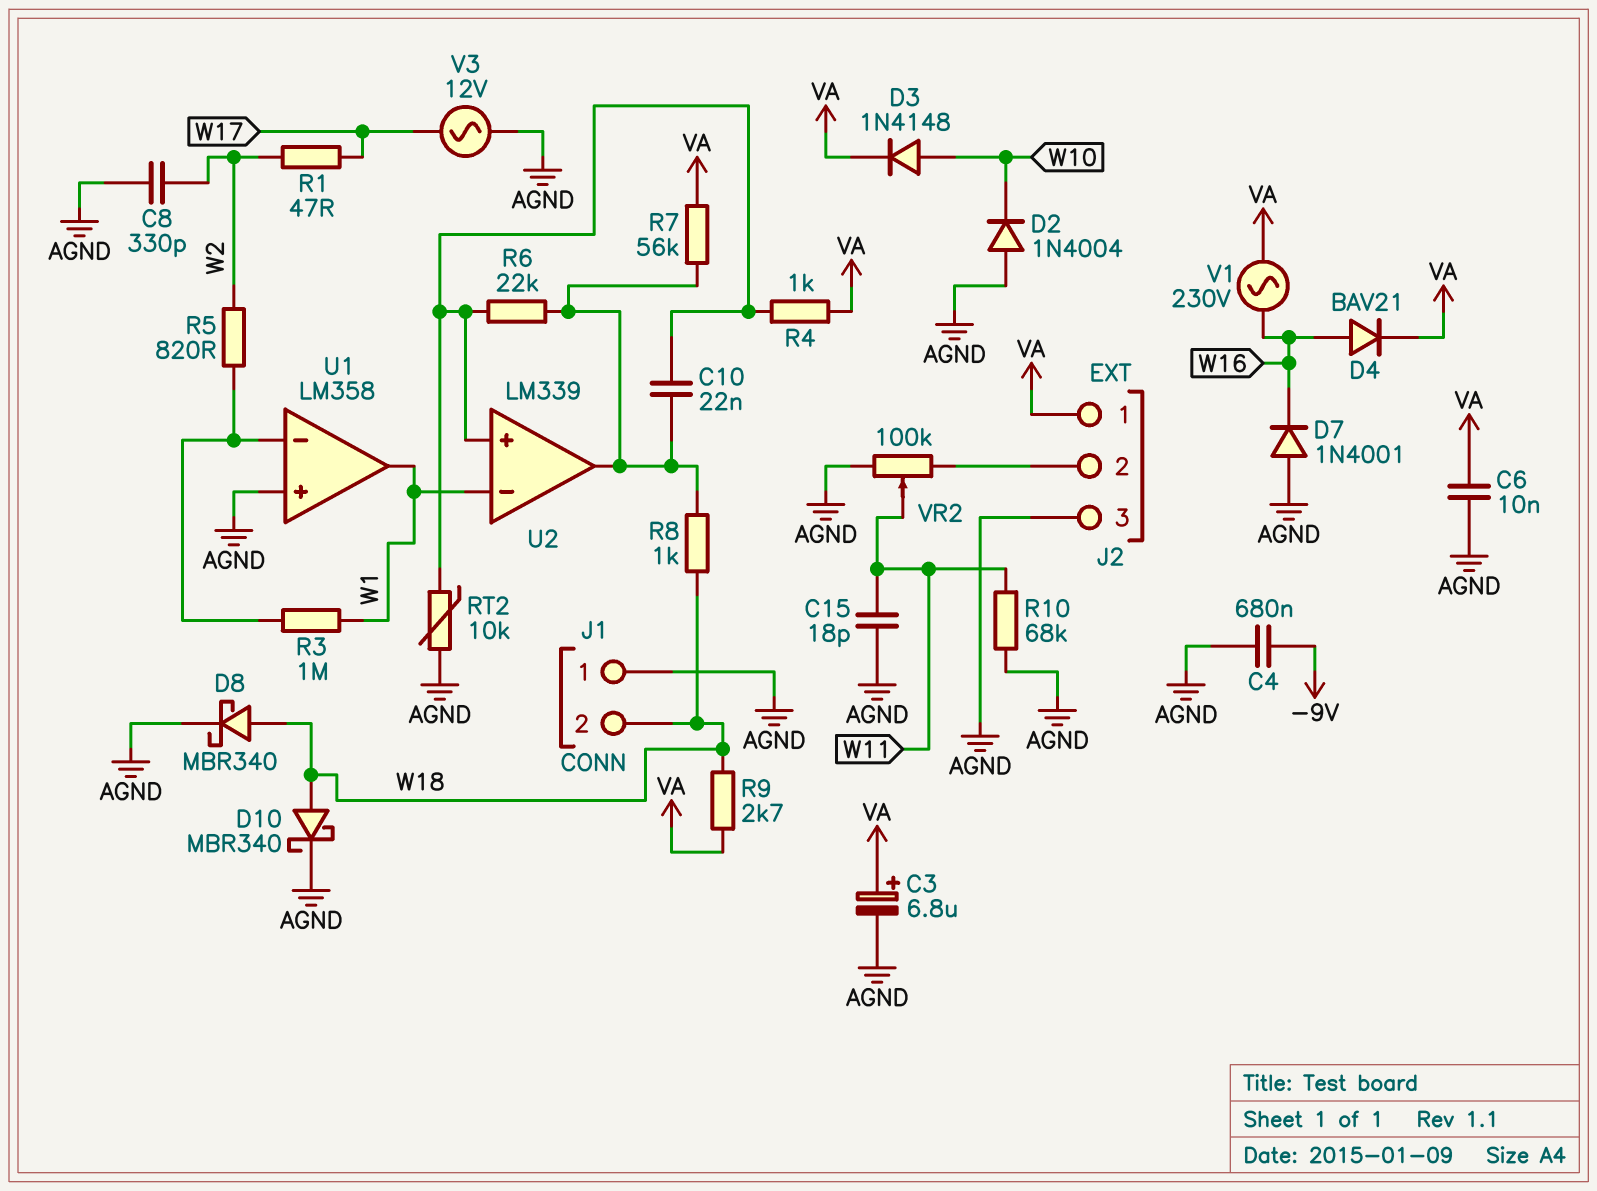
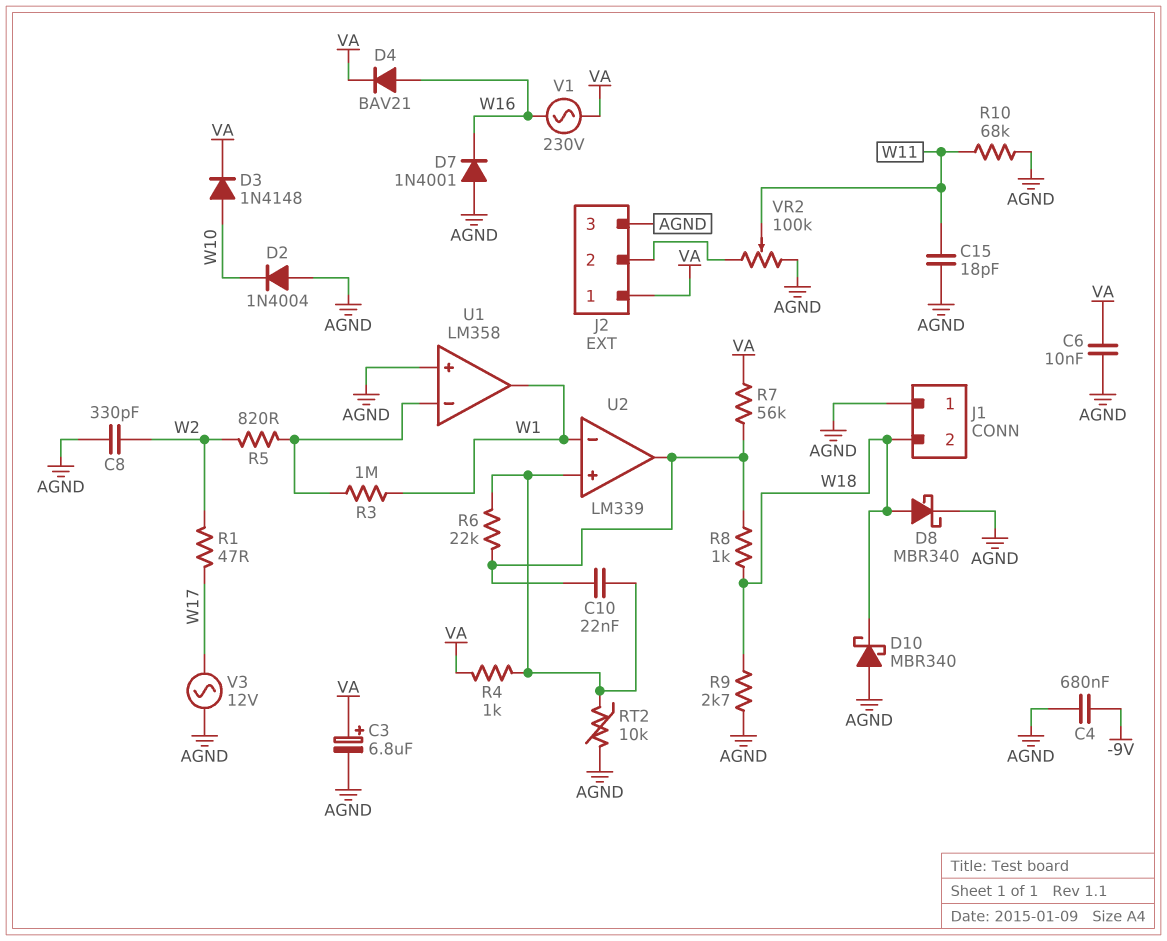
D10: schottky MBR340 (A W18, K AGND) -> schottky MBR340 (A AGND, K W18)
R9: 2.7k (VA, W18) -> 2.7k (AGND, W18)

